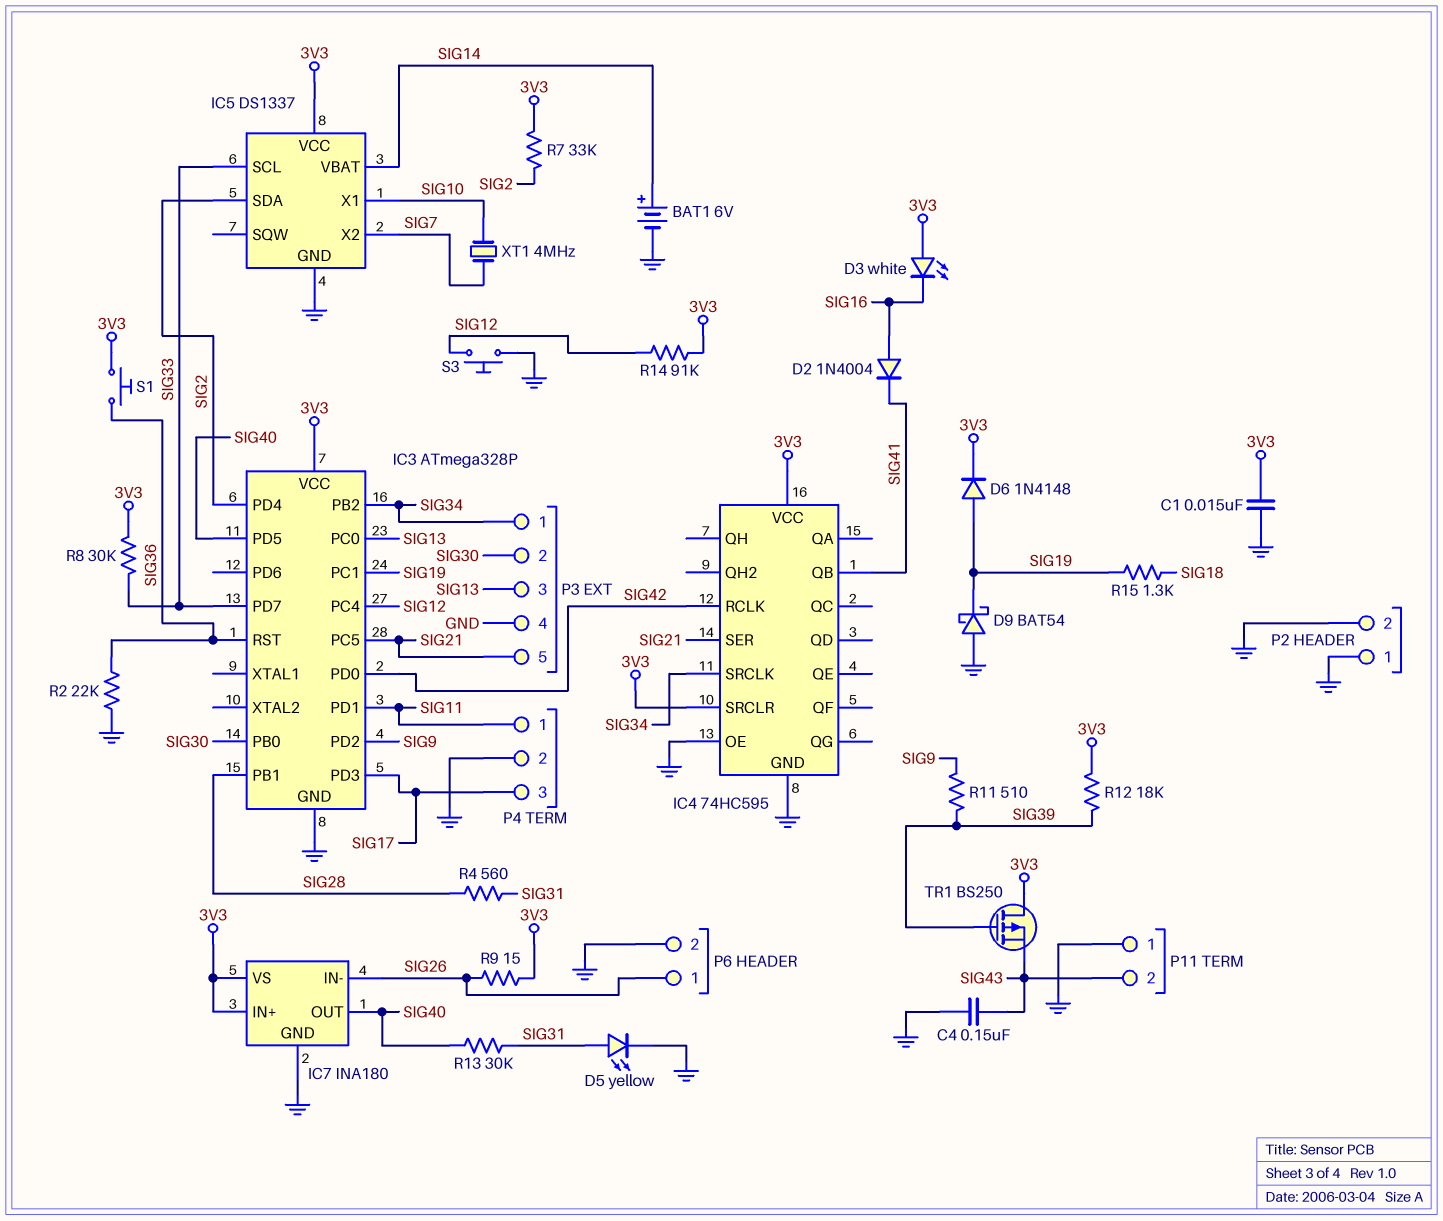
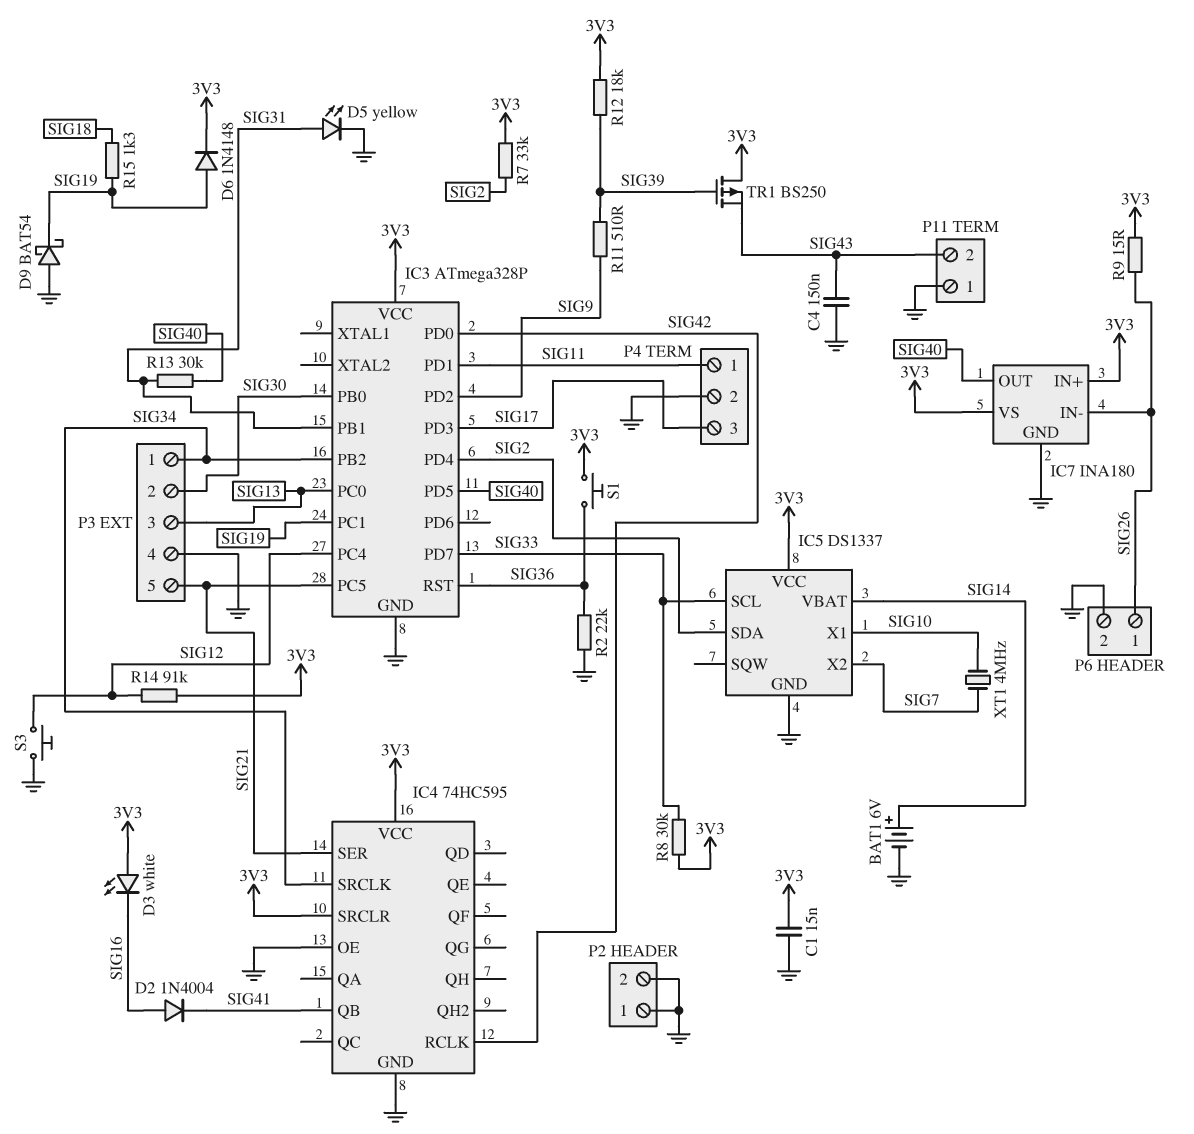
IC3 pin PB1: SIG28 -> SIG31
R4: 560 (SIG28, SIG31) -> none

